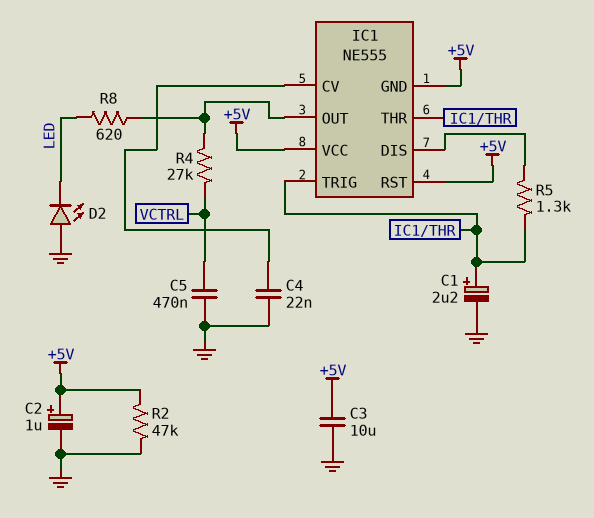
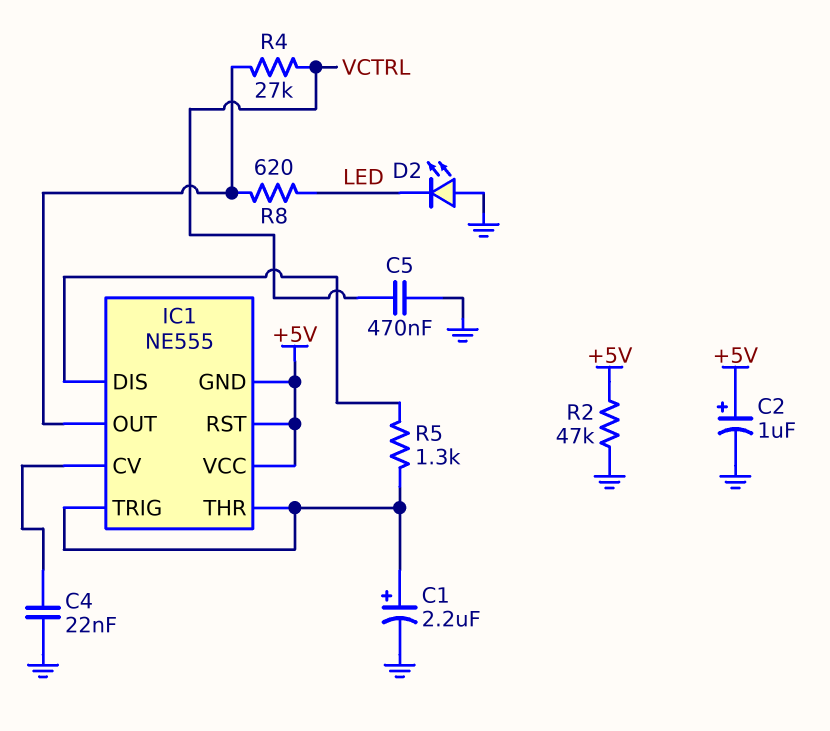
C3: 10uF (+5V, GND) -> none

